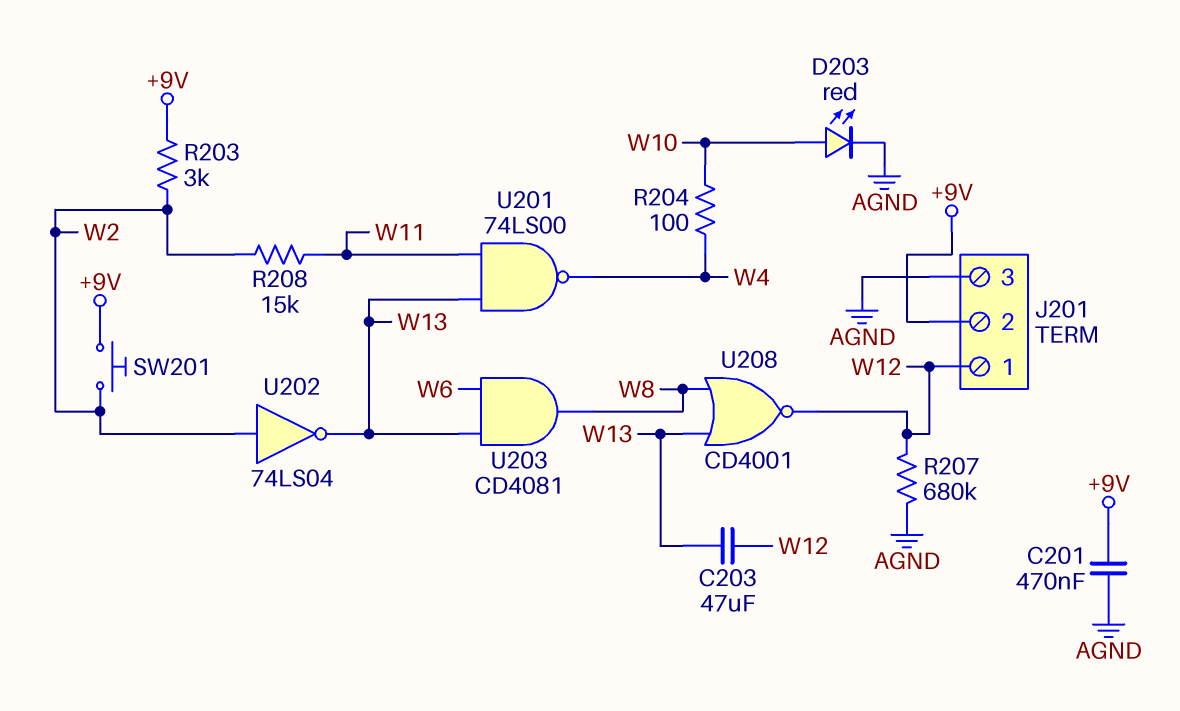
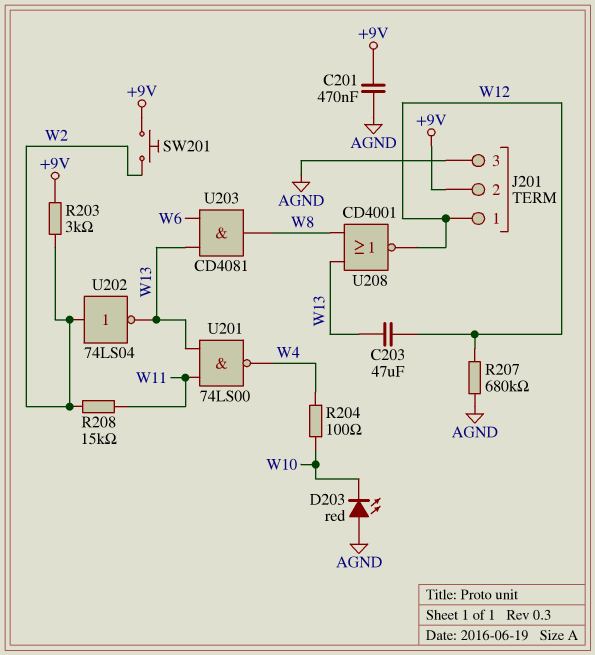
D203: LED red (A W10, K AGND) -> LED red (A AGND, K W10)

